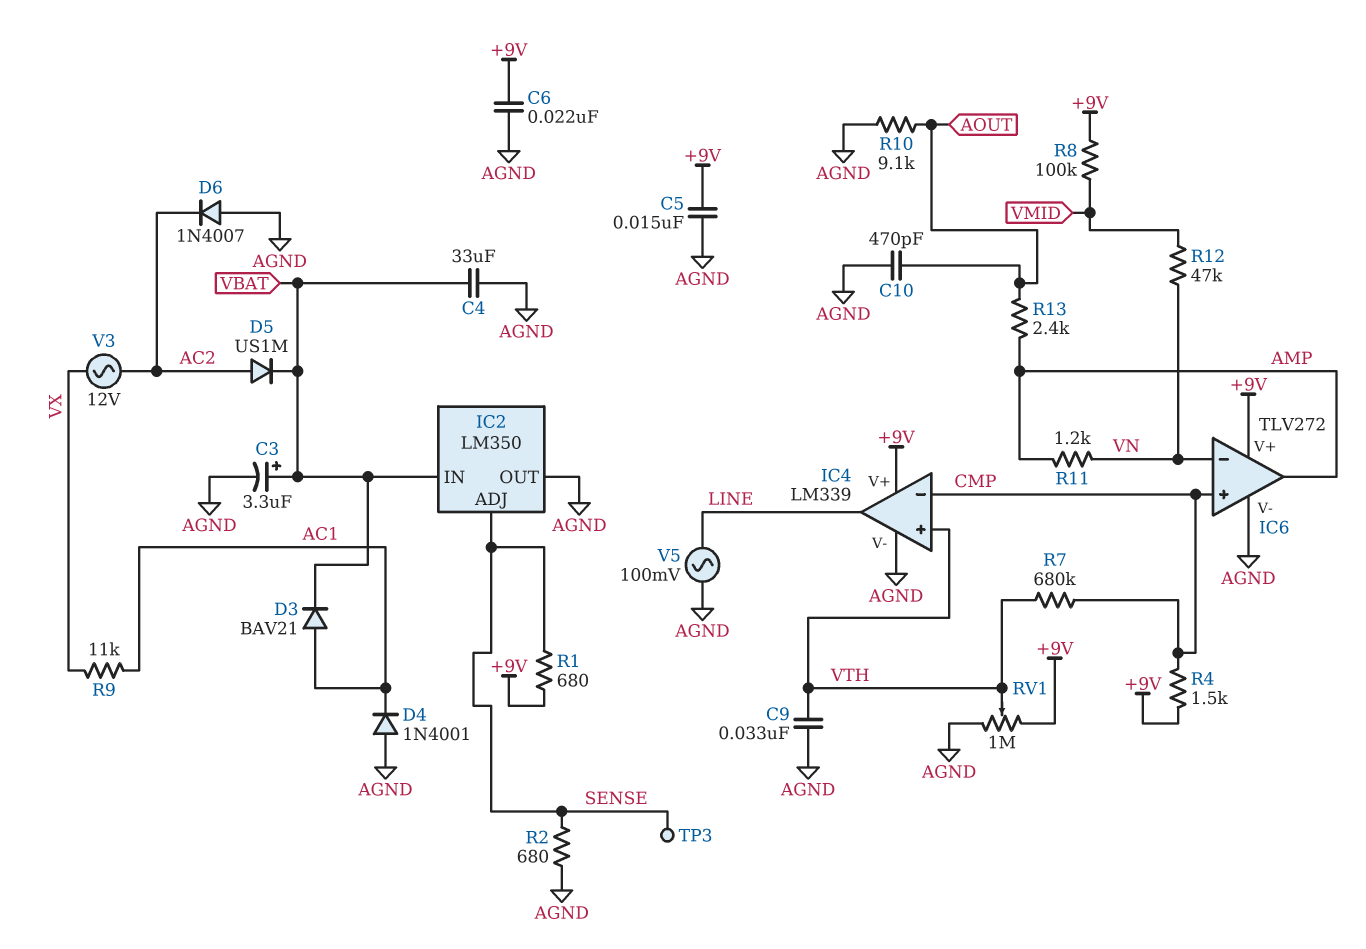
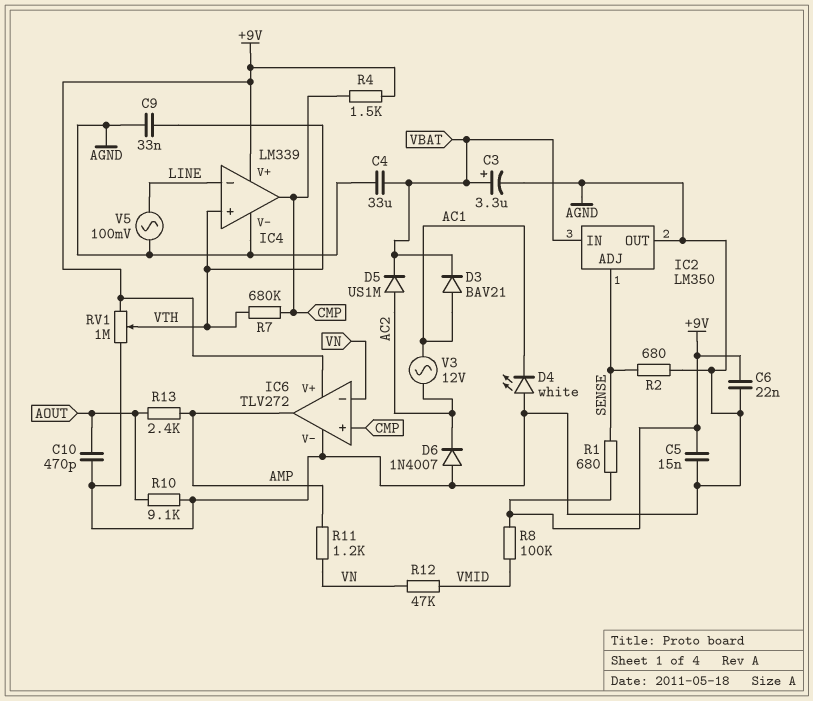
D4: diode 1N4001 (A AGND, K AC1) -> LED white (A AGND, K AC1)
IC4 pin in-: CMP -> LINE
IC4 pin out: LINE -> CMP
R9: 11k (AC1, VX) -> none
TP3: test point (SENSE) -> none
V3: AC 12V (AC2, VX) -> AC 12V (AC1, AC2)

